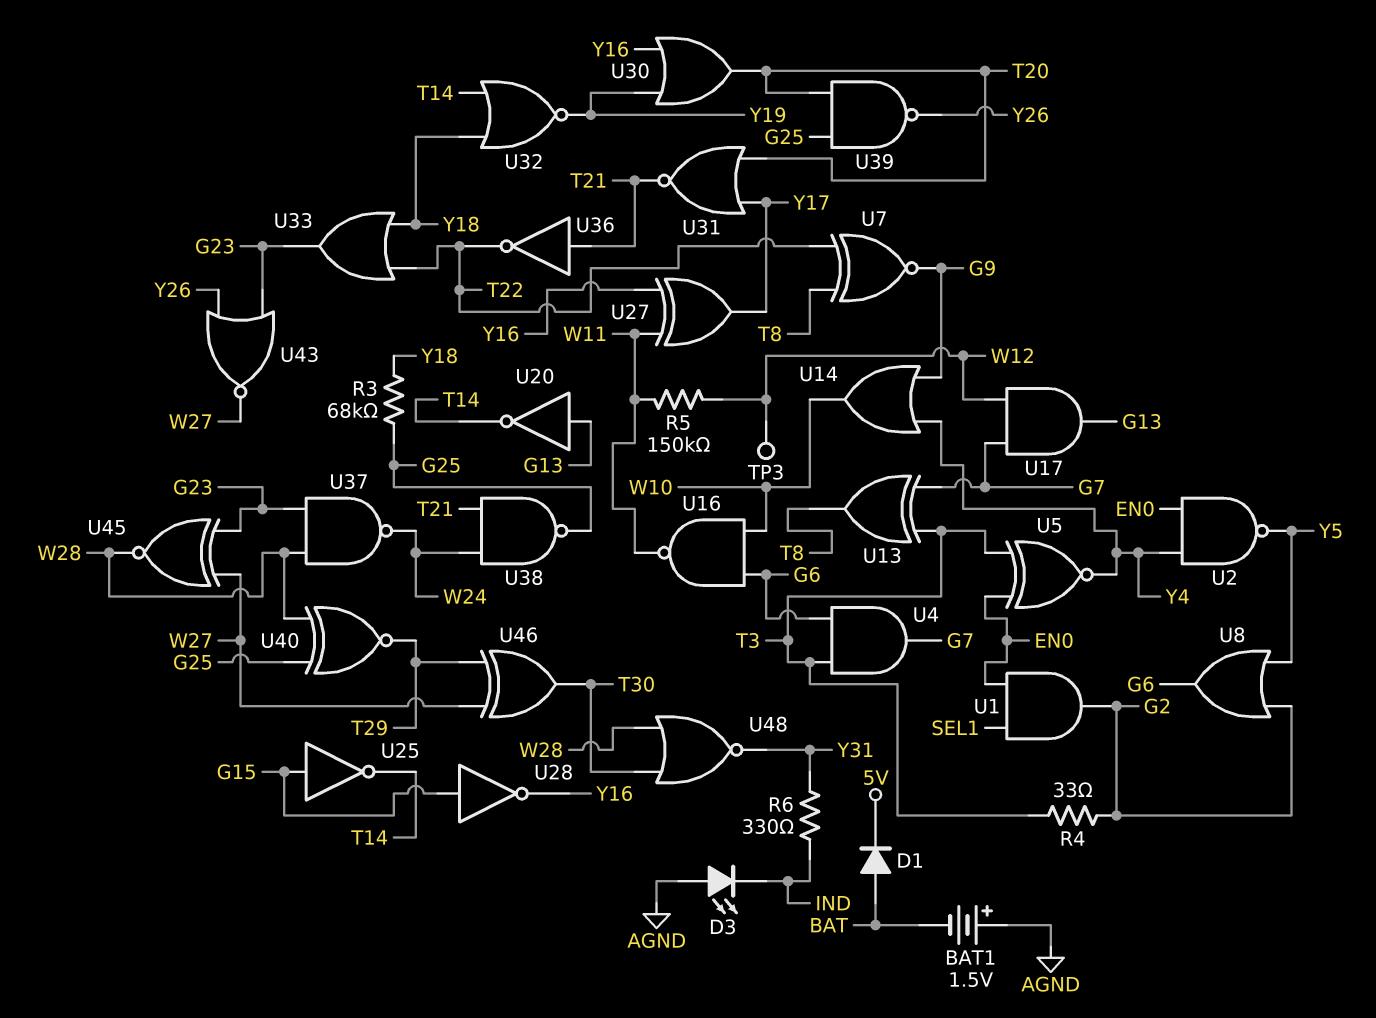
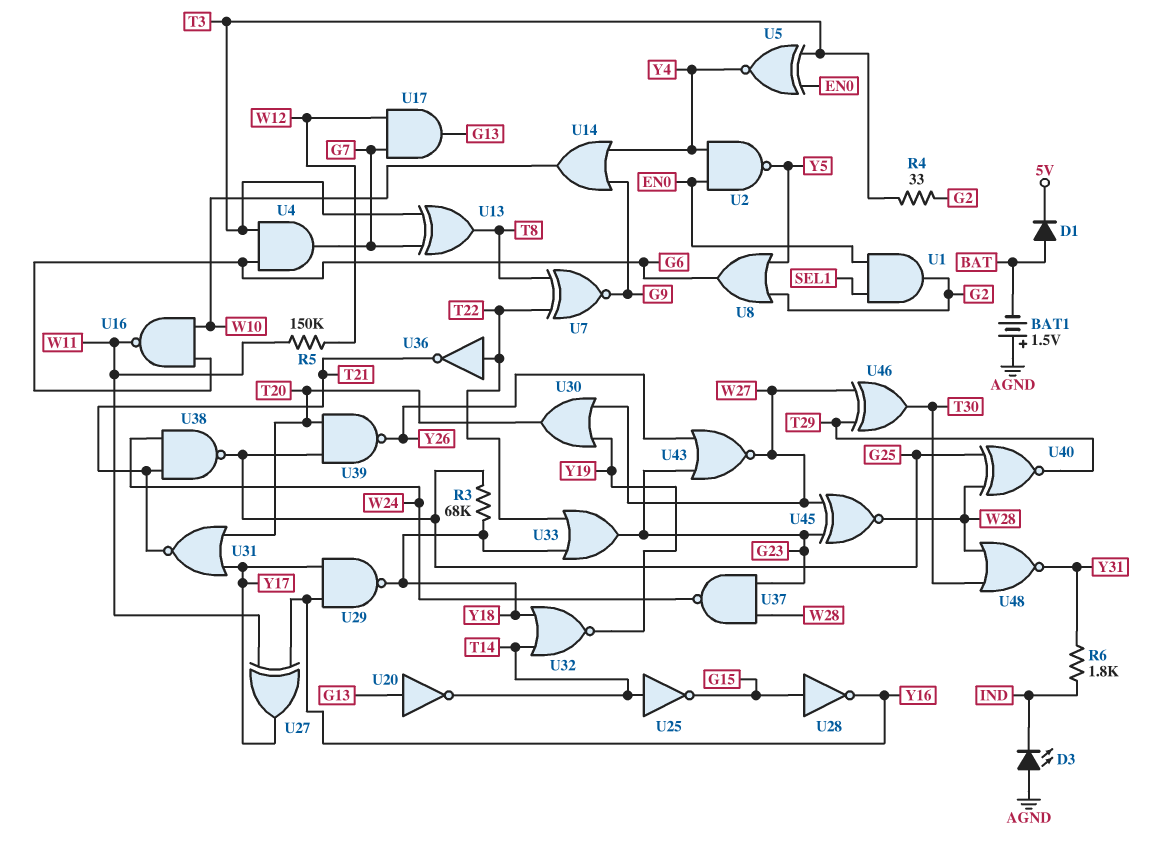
R6: 330 (IND, Y31) -> 1.8k (IND, Y31)
TP3: test point (W12) -> none
U25: NOT (in G15, out T14) -> NOT (in T14, out G15)
U29: none -> NAND (in Y16, in Y17, out Y18)
U30: OR (in Y16, in Y19, out T20) -> OR (in W27, in Y19, out T20)
U36: NOT (in T21, out T22) -> NOT (in T22, out T21)

